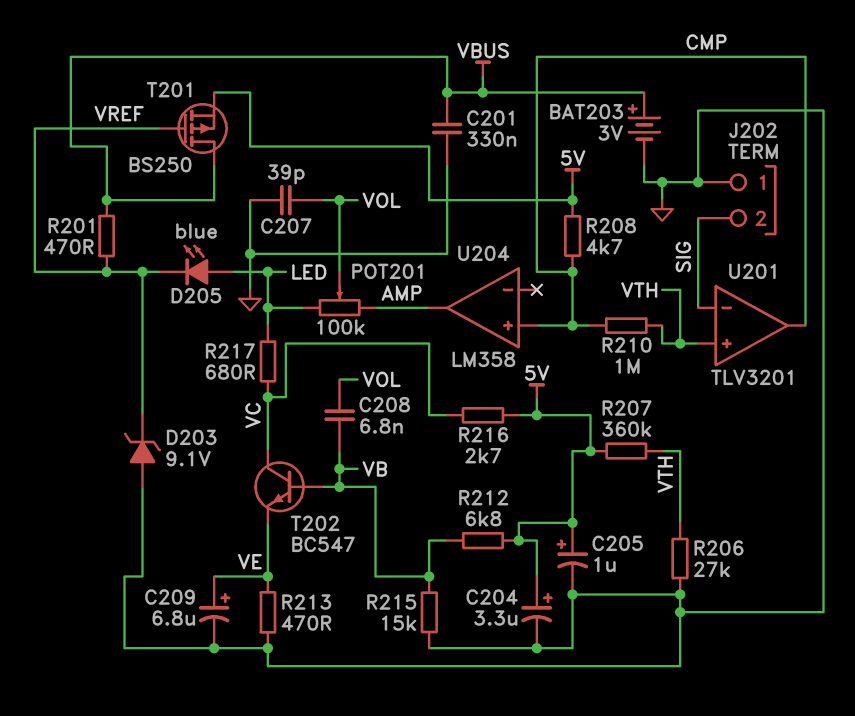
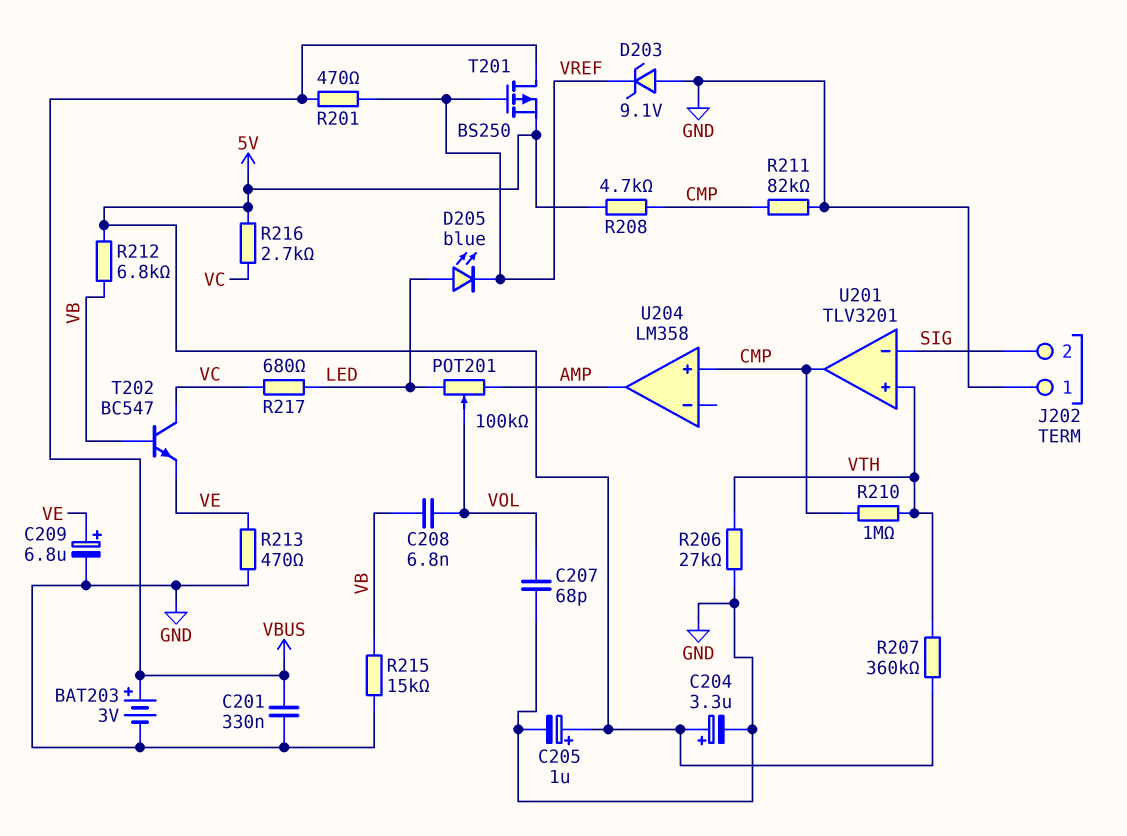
C207: 39pF (GND, VOL) -> 68pF (GND, VOL)
R211: none -> 82k (CMP, GND)

